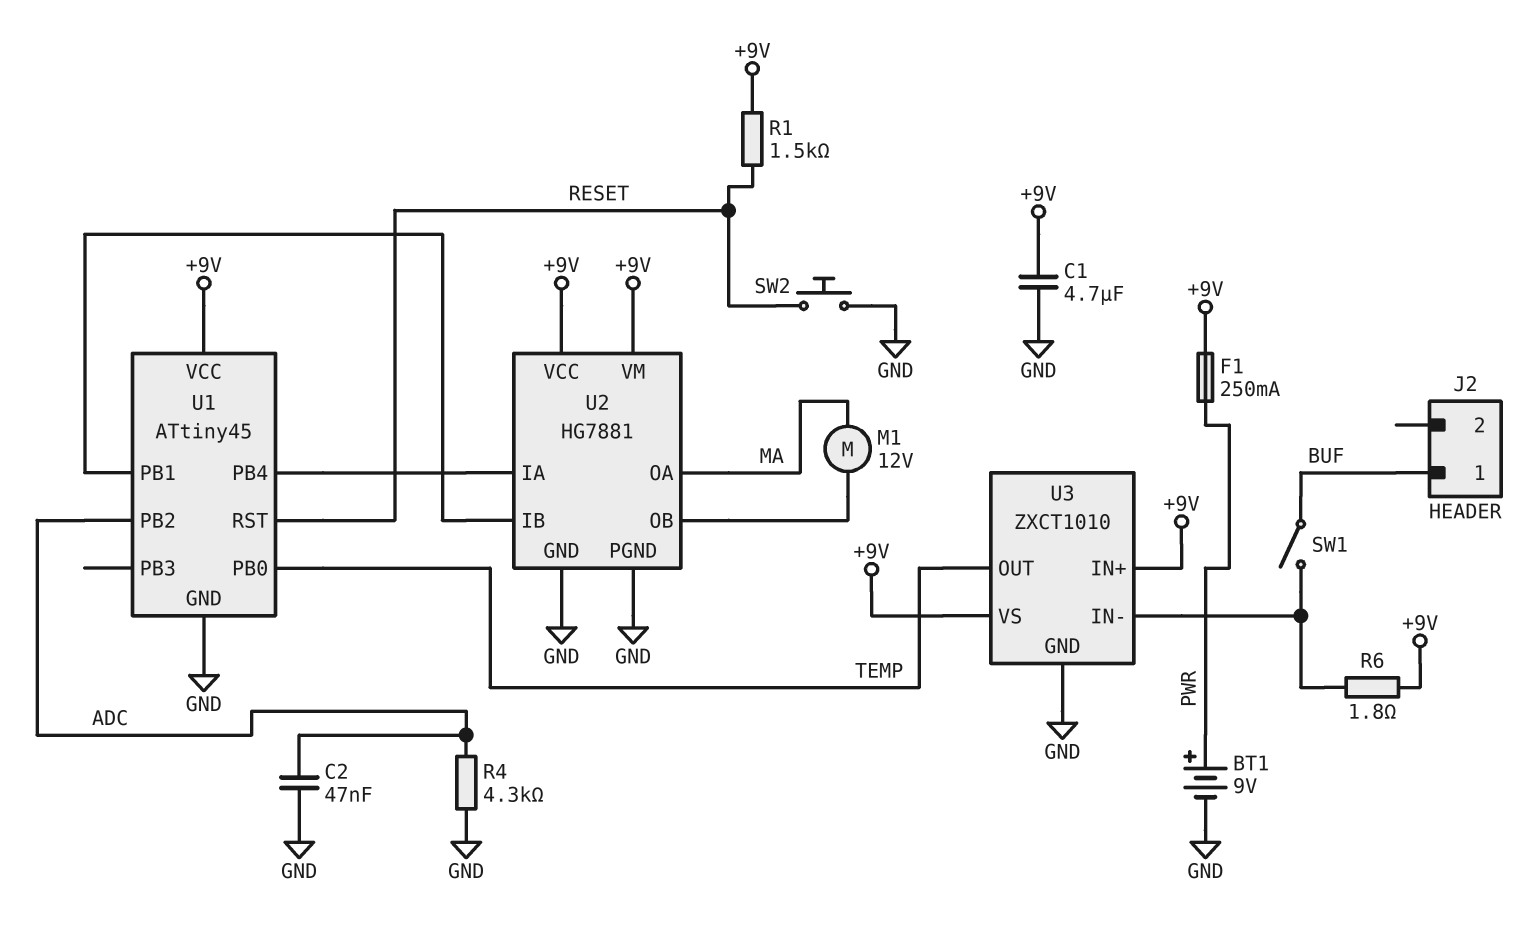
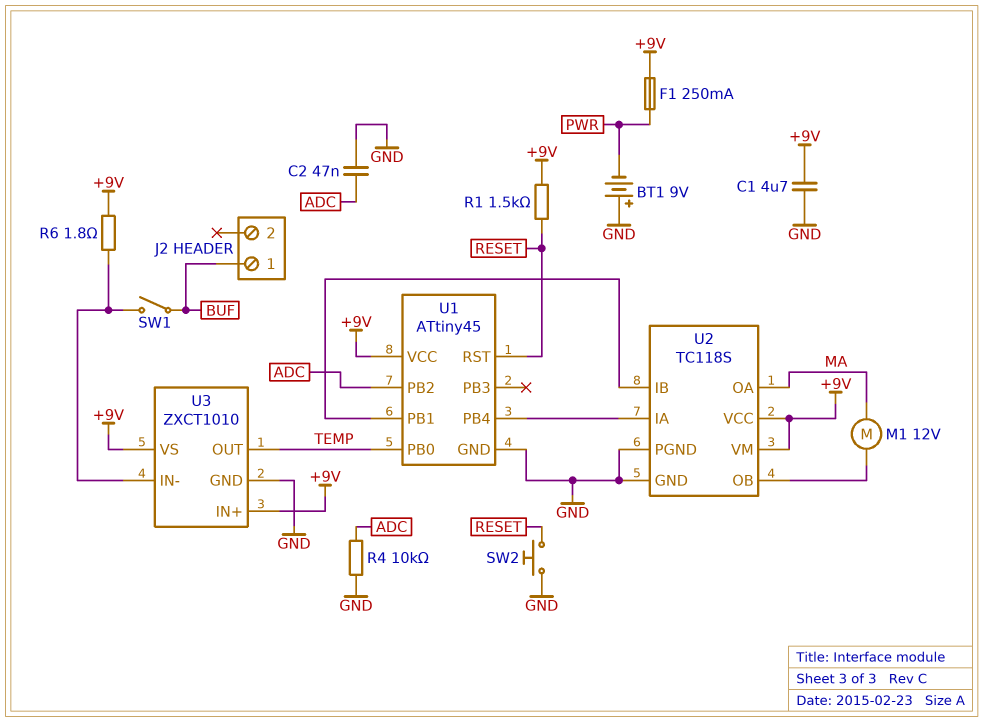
BT1: 9V (plus PWR, minus GND) -> 9V (plus GND, minus PWR)
R4: 4.3k (ADC, GND) -> 10k (ADC, GND)
U2: HG7881 -> TC118S

